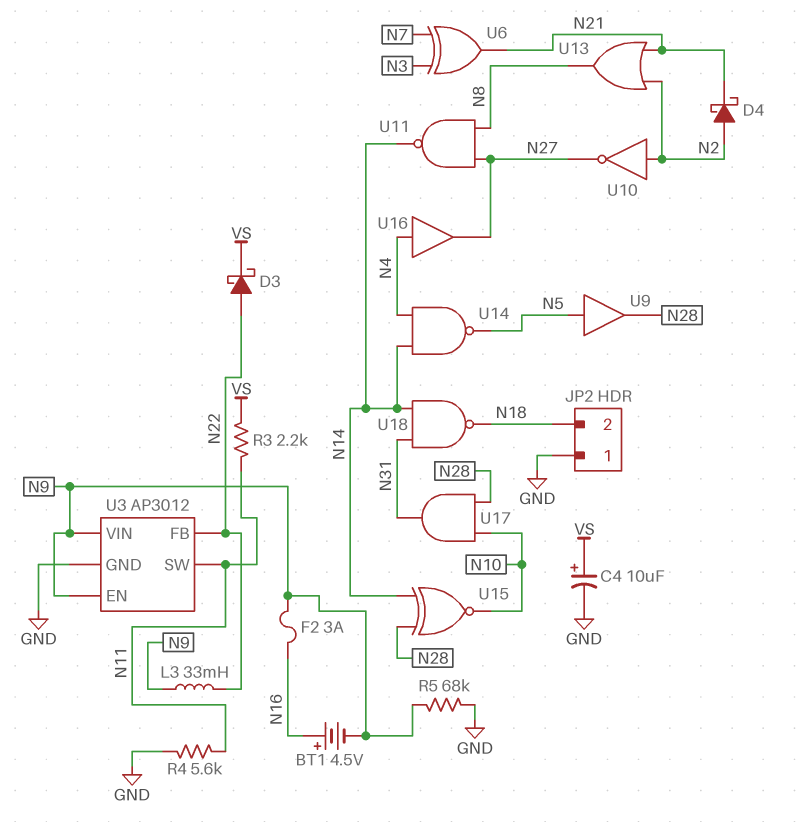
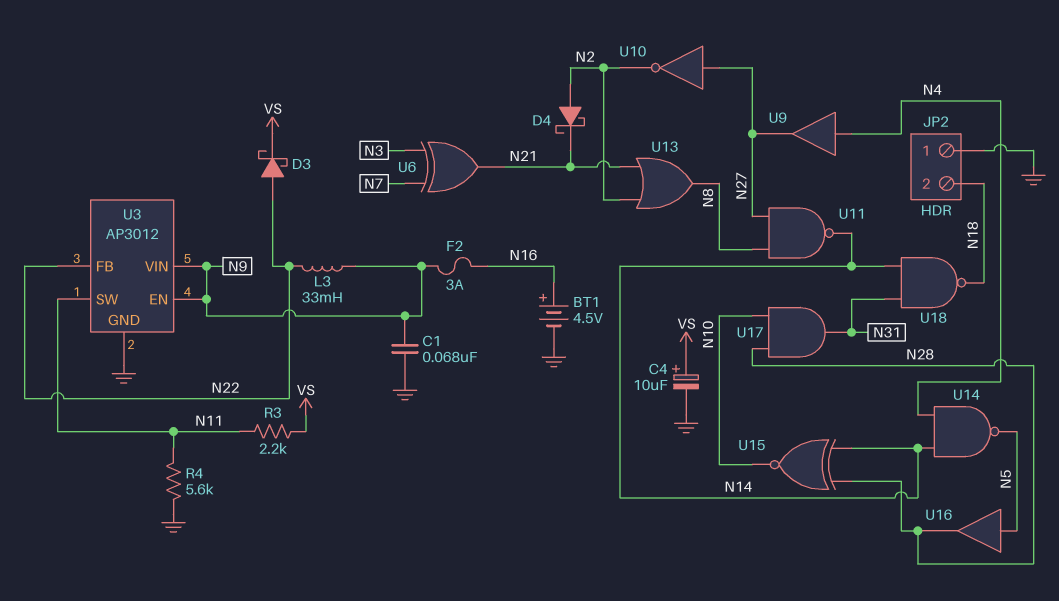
BT1: 4.5V (plus N16, minus N9) -> 4.5V (plus N16, minus GND)
C1: none -> 68nF (GND, N9)
R5: 68k (GND, N9) -> none
U9: buffer (in N5, out N28) -> buffer (in N4, out N27)
U10: NOT (in N2, out N27) -> NOT (in N27, out N2)
U16: buffer (in N4, out N27) -> buffer (in N5, out N28)

